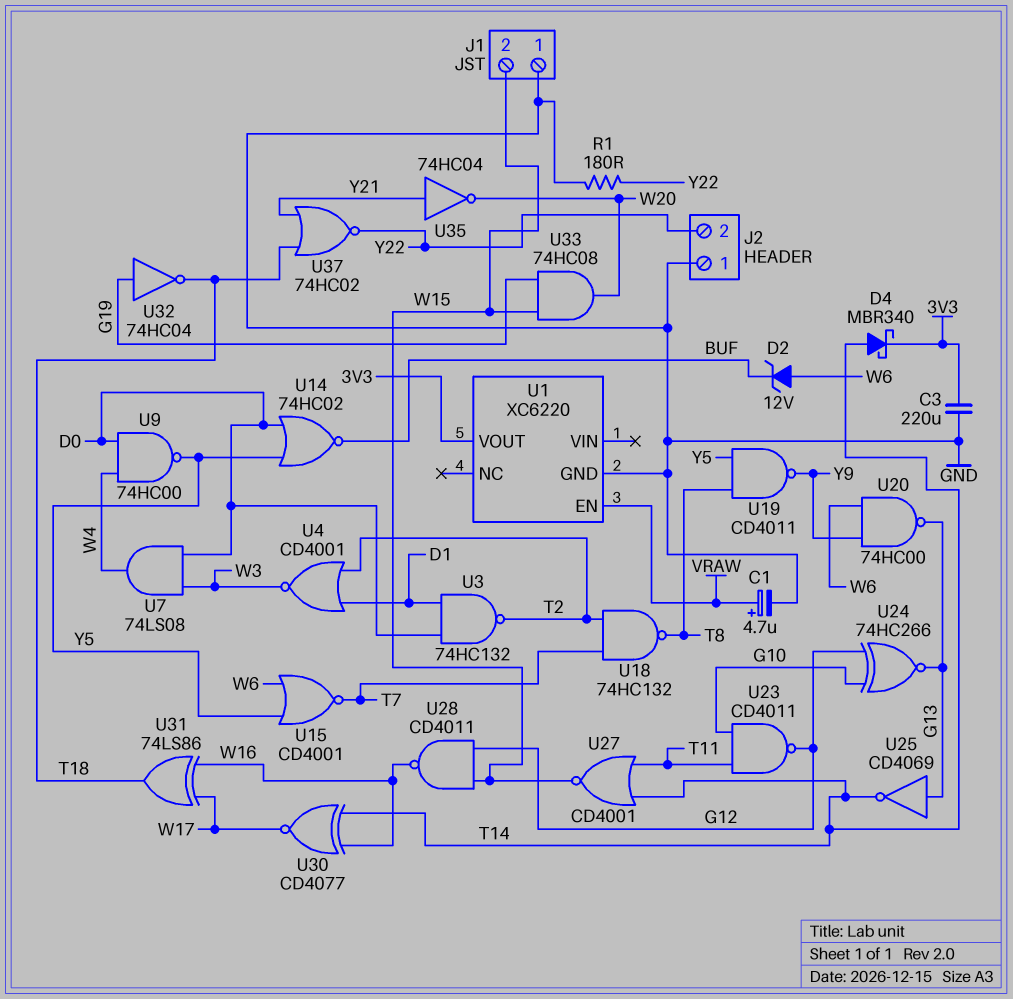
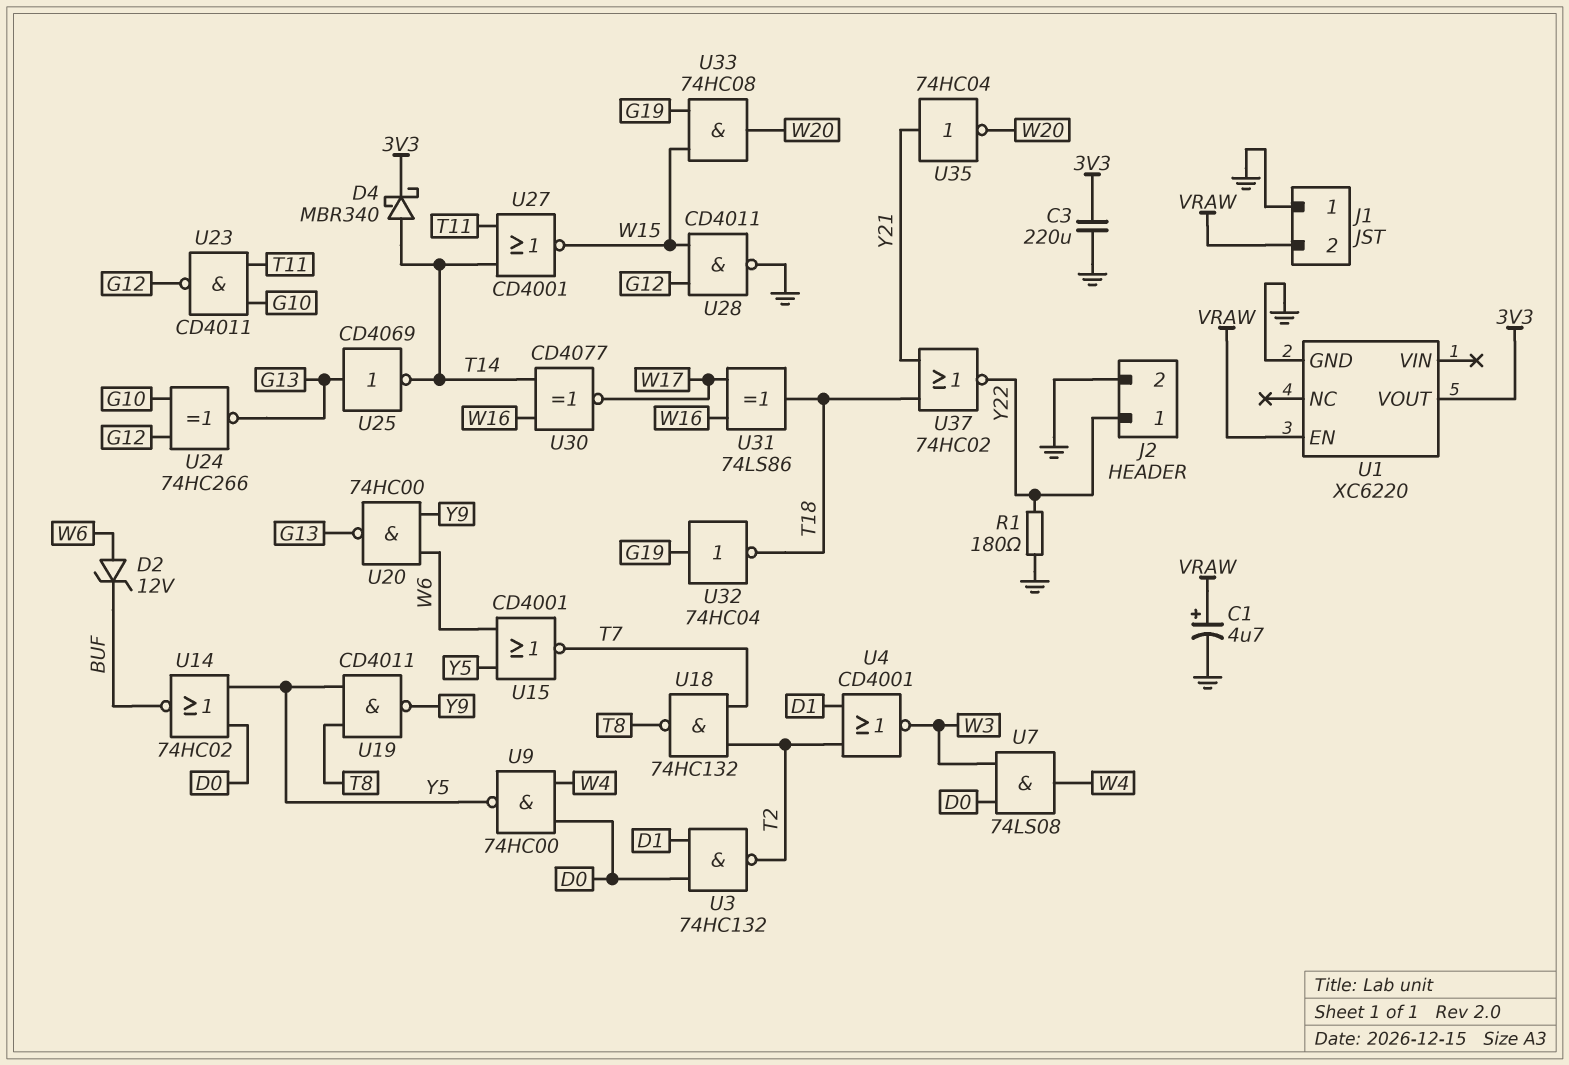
J1 pin 2: W15 -> VRAW
J2 pin 1: GND -> Y22
J2 pin 2: Y22 -> GND
U28: NAND CD4011 (in G12, in W15, out W16) -> NAND CD4011 (in G12, in W15, out GND)

